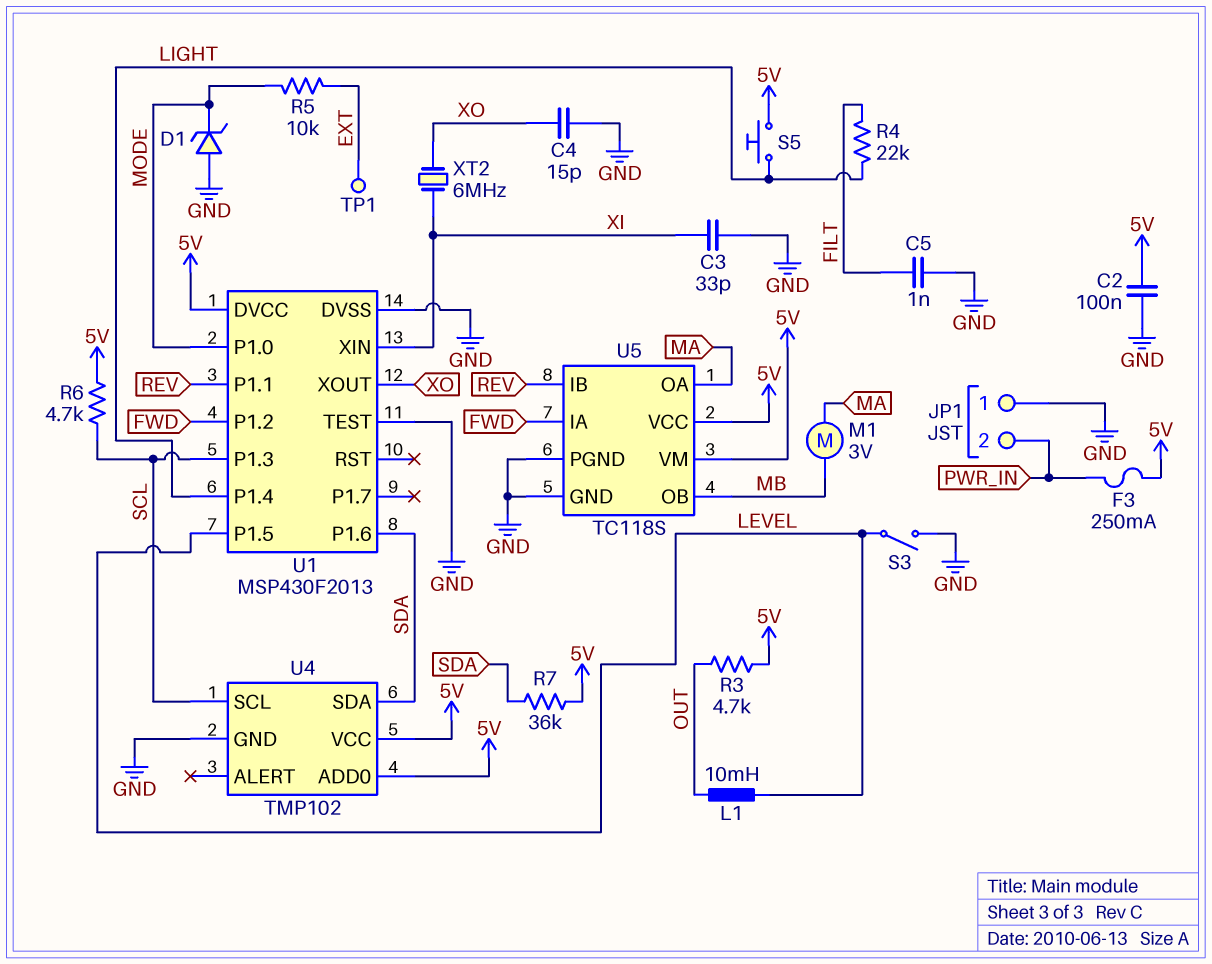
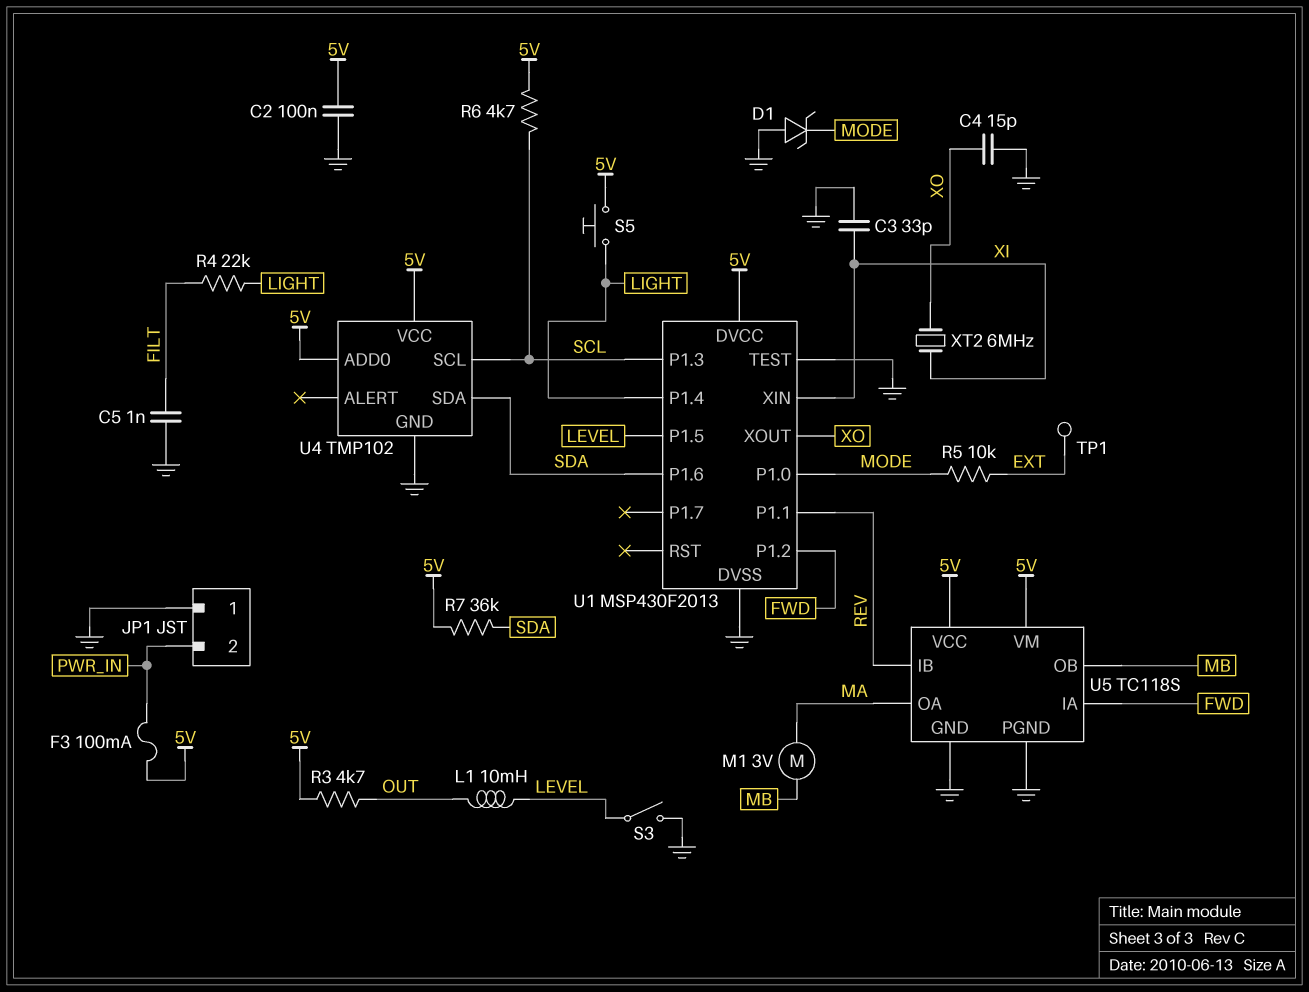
F3: 250mA (5V, PWR_IN) -> 100mA (5V, PWR_IN)

